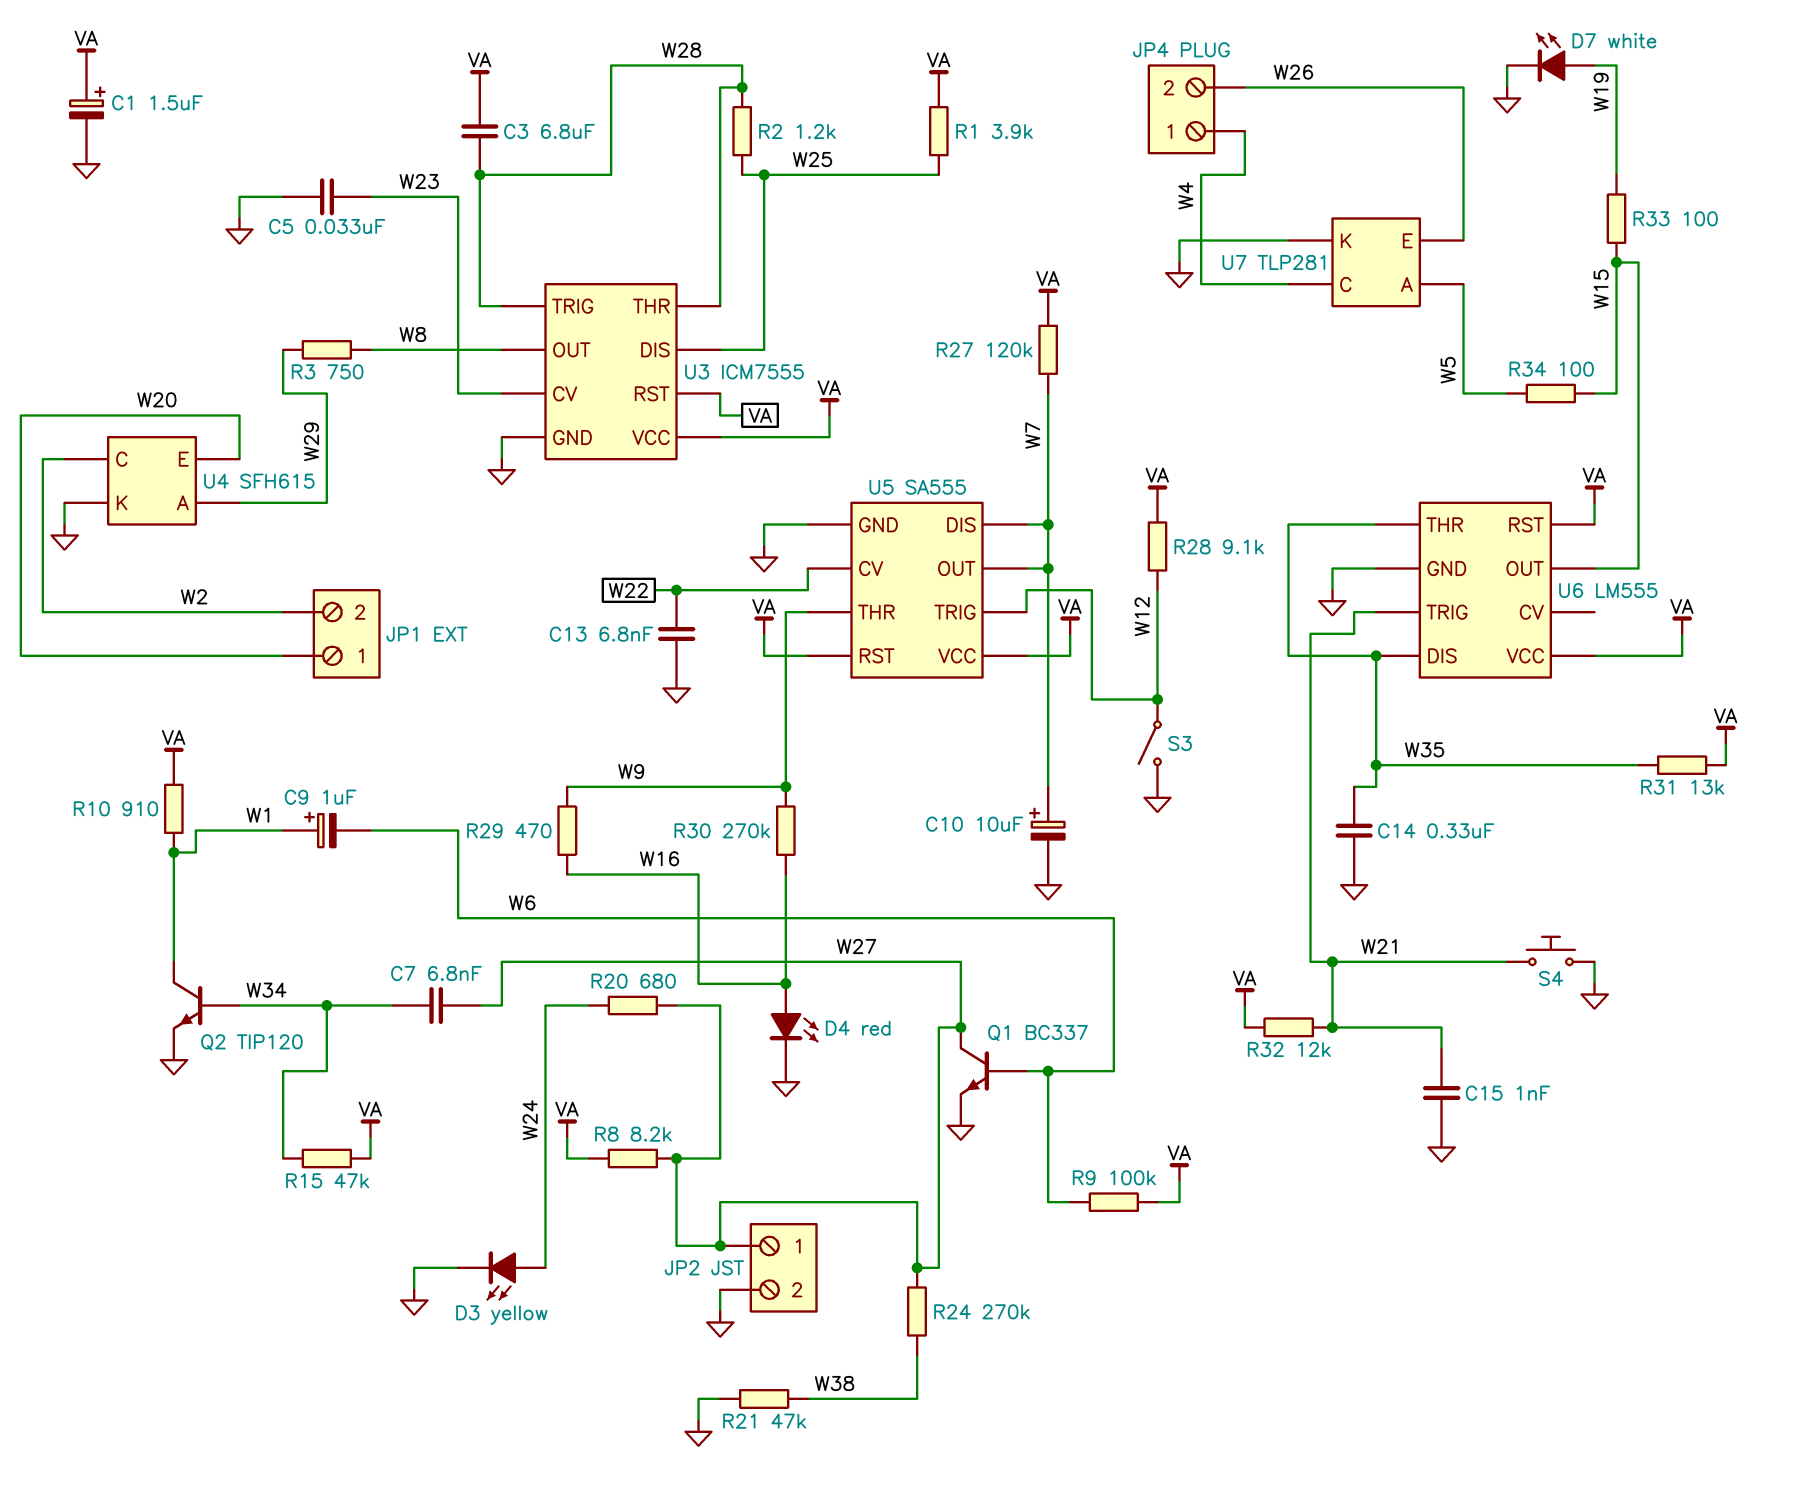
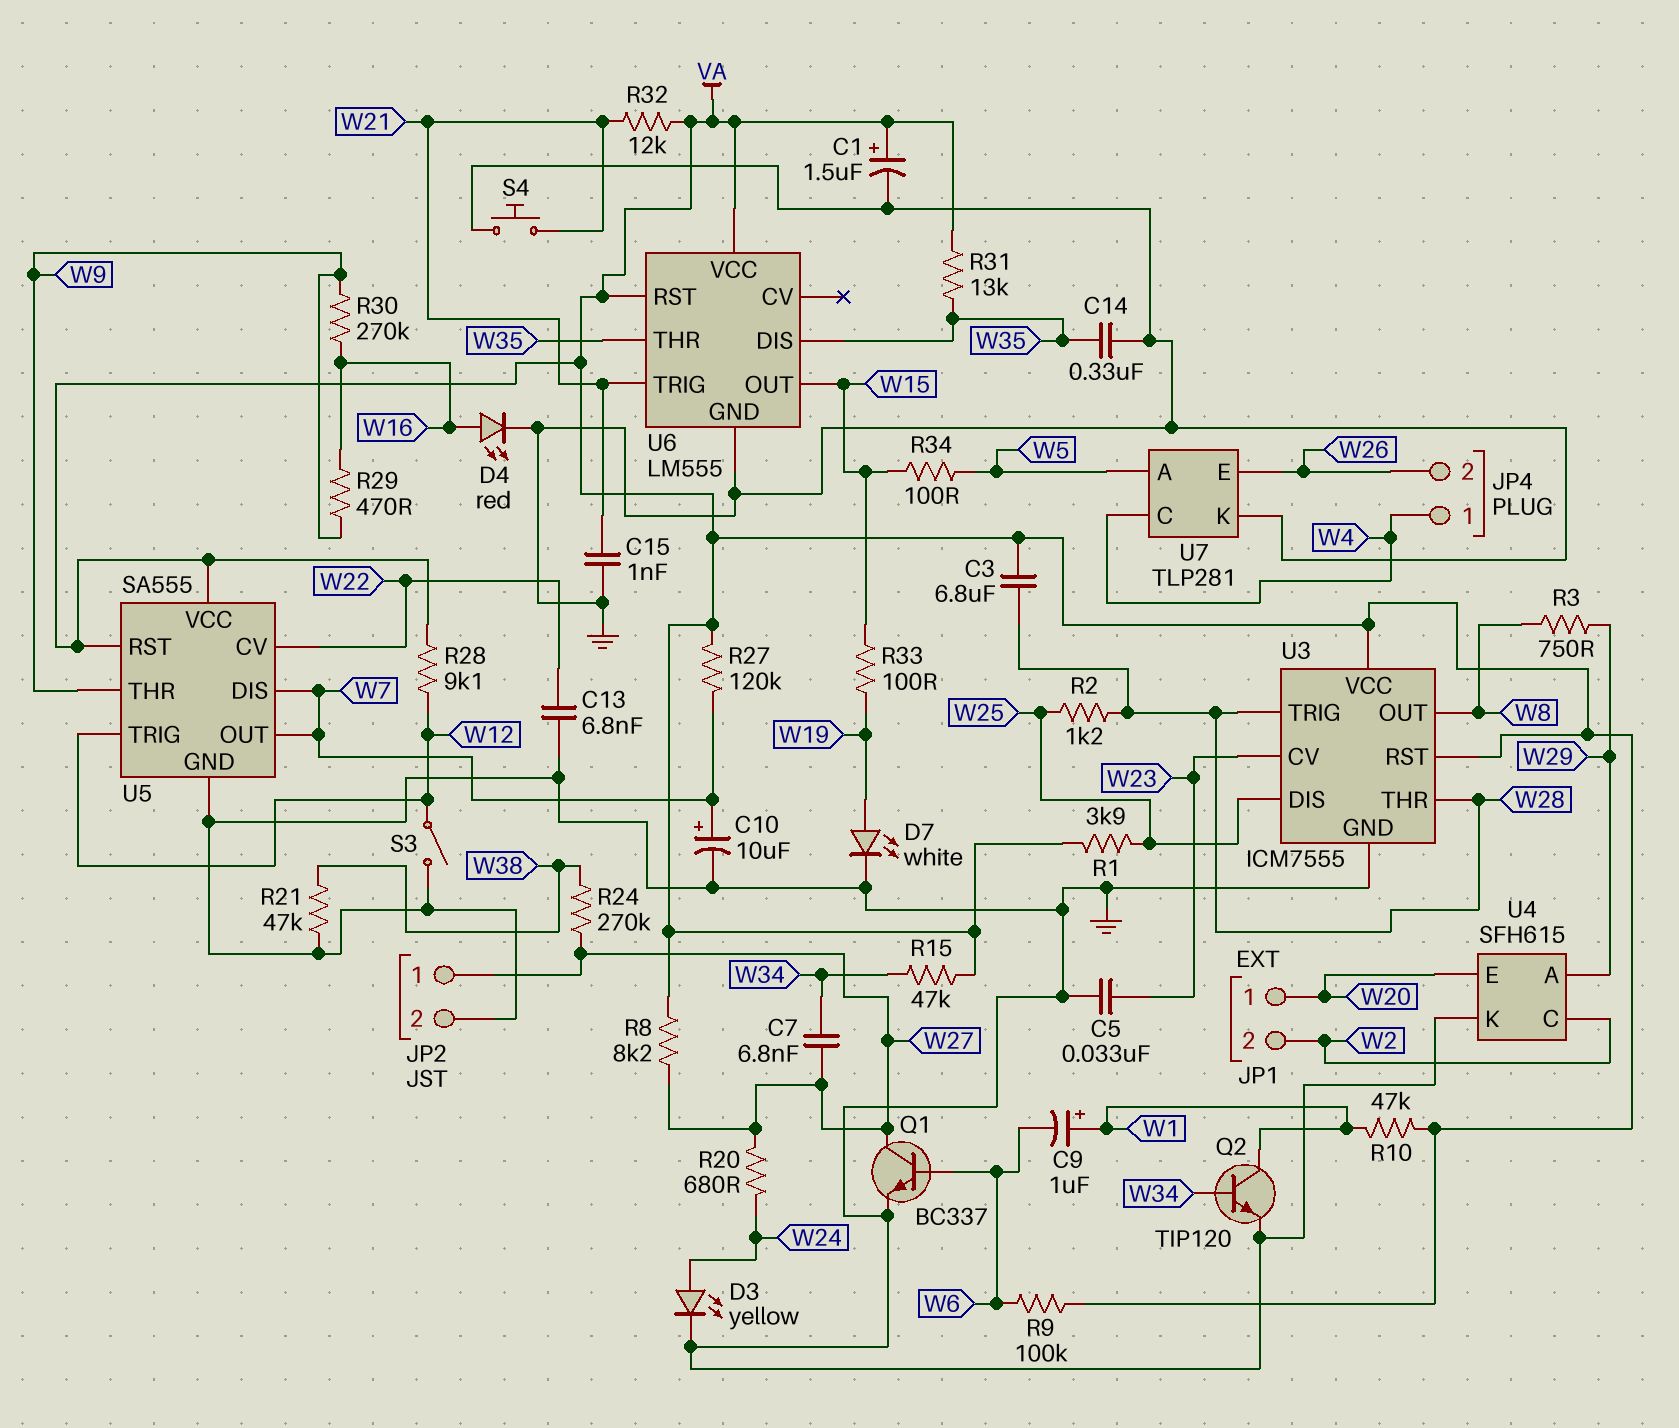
R10: 910 (VA, W1) -> 47k (VA, W1)

